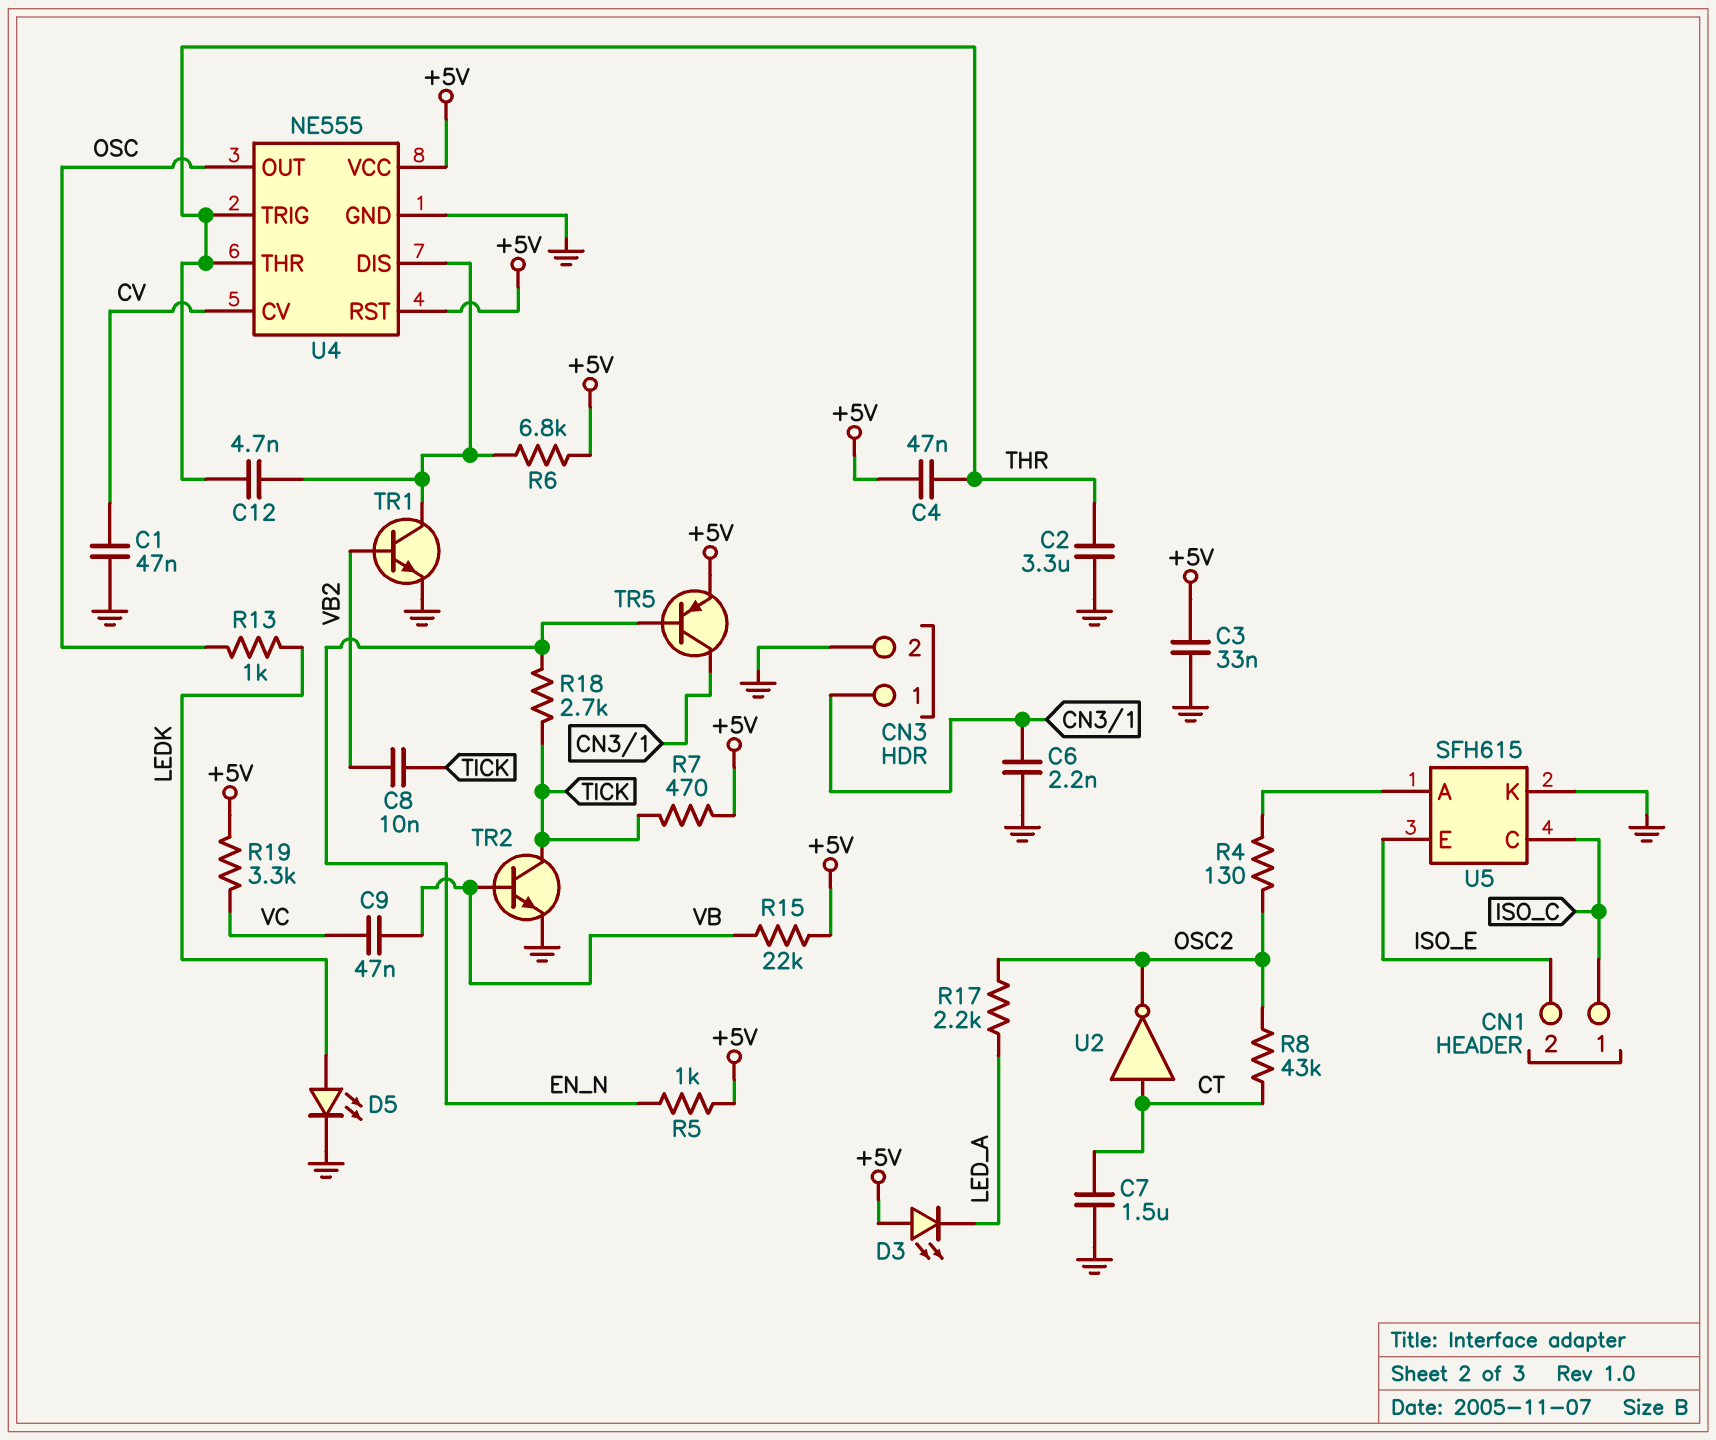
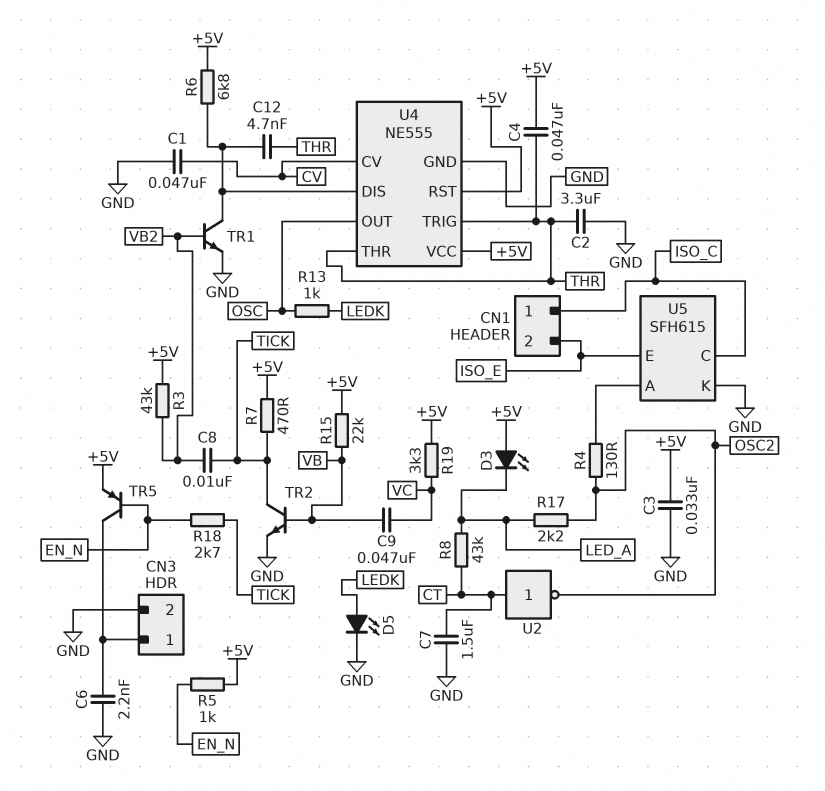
R3: none -> 43k (+5V, VB2)
R8: 43k (CT, OSC2) -> 43k (CT, LED_A)

